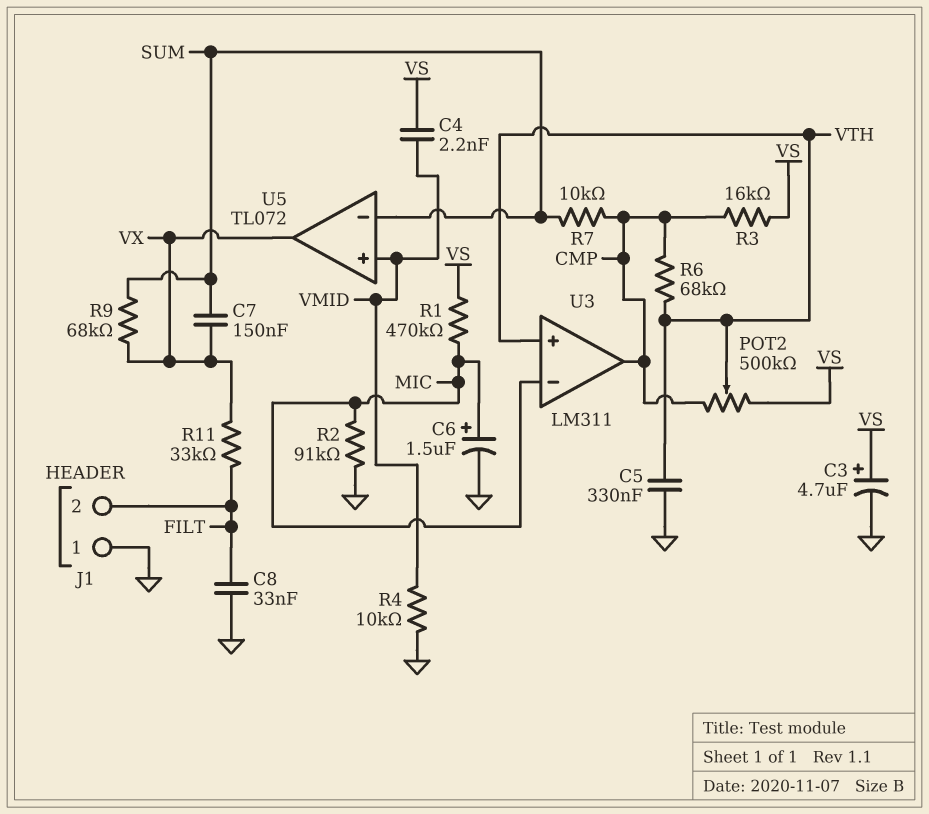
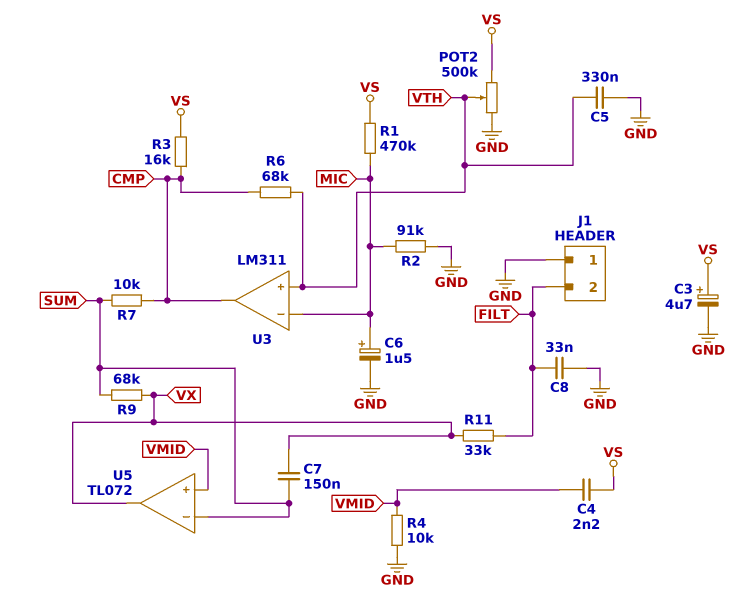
POT2: 500k (CMP, VS, wiper VTH) -> 500k (GND, VS, wiper VTH)

